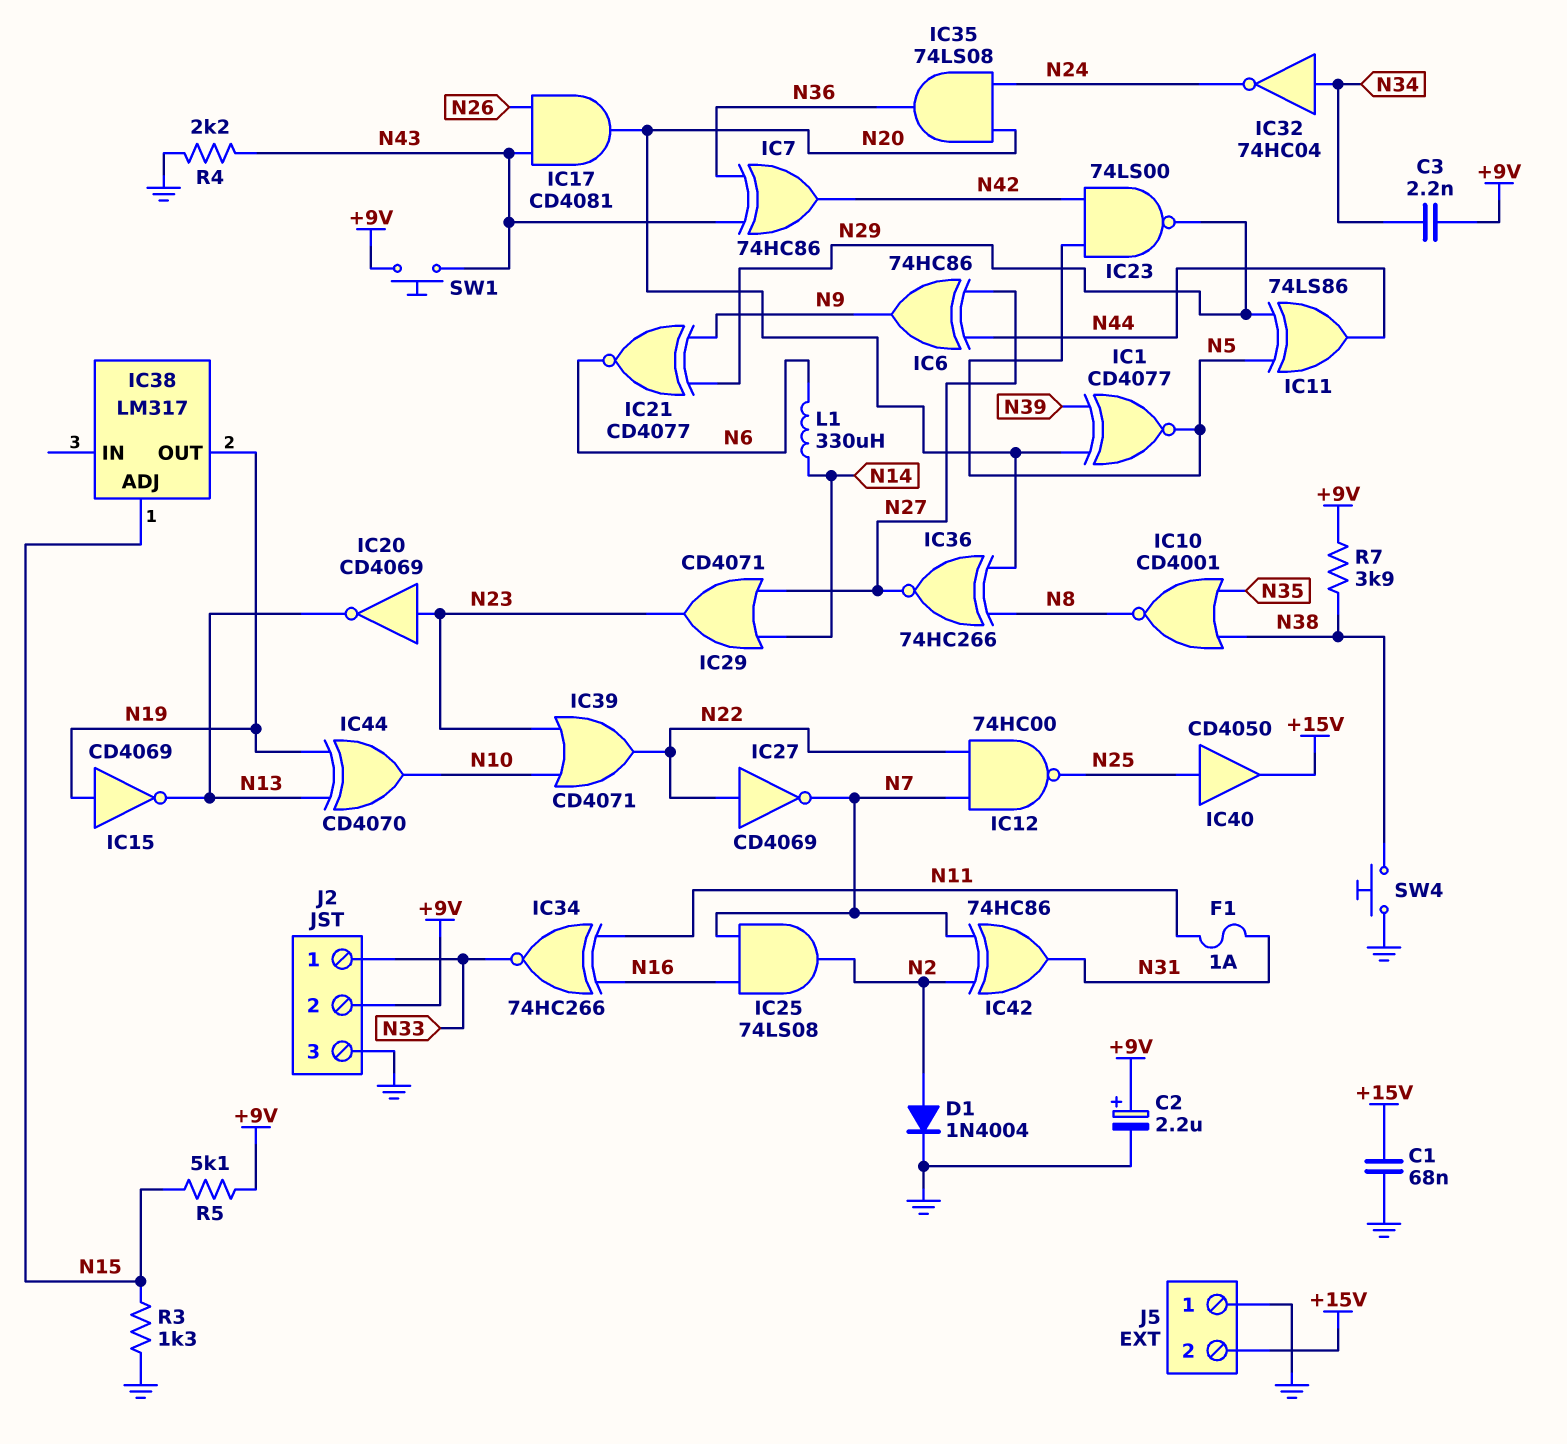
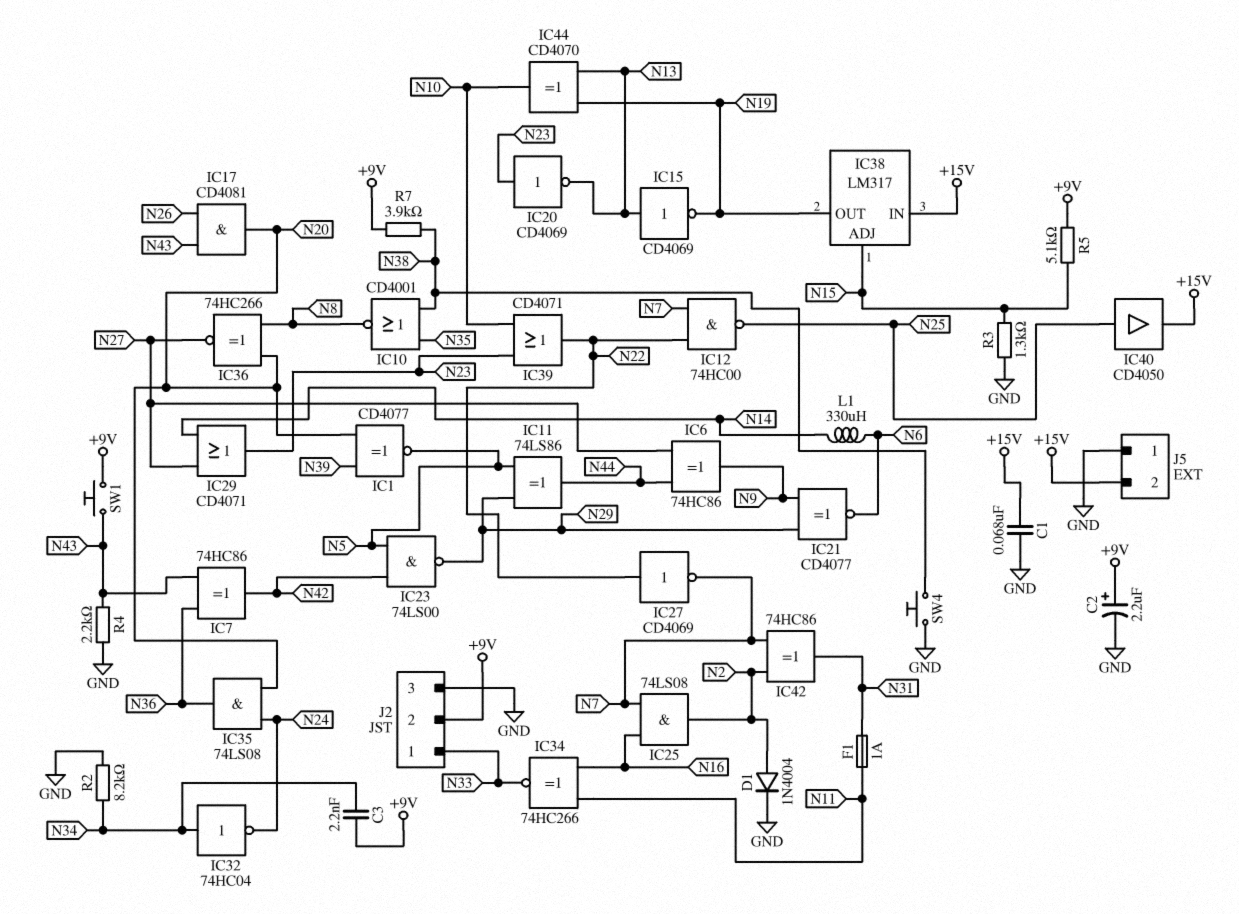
IC15: NOT CD4069 (in N19, out N13) -> NOT CD4069 (in N13, out N19)
IC38 pin IN: none -> +15V
R2: none -> 8.2k (GND, N34)

